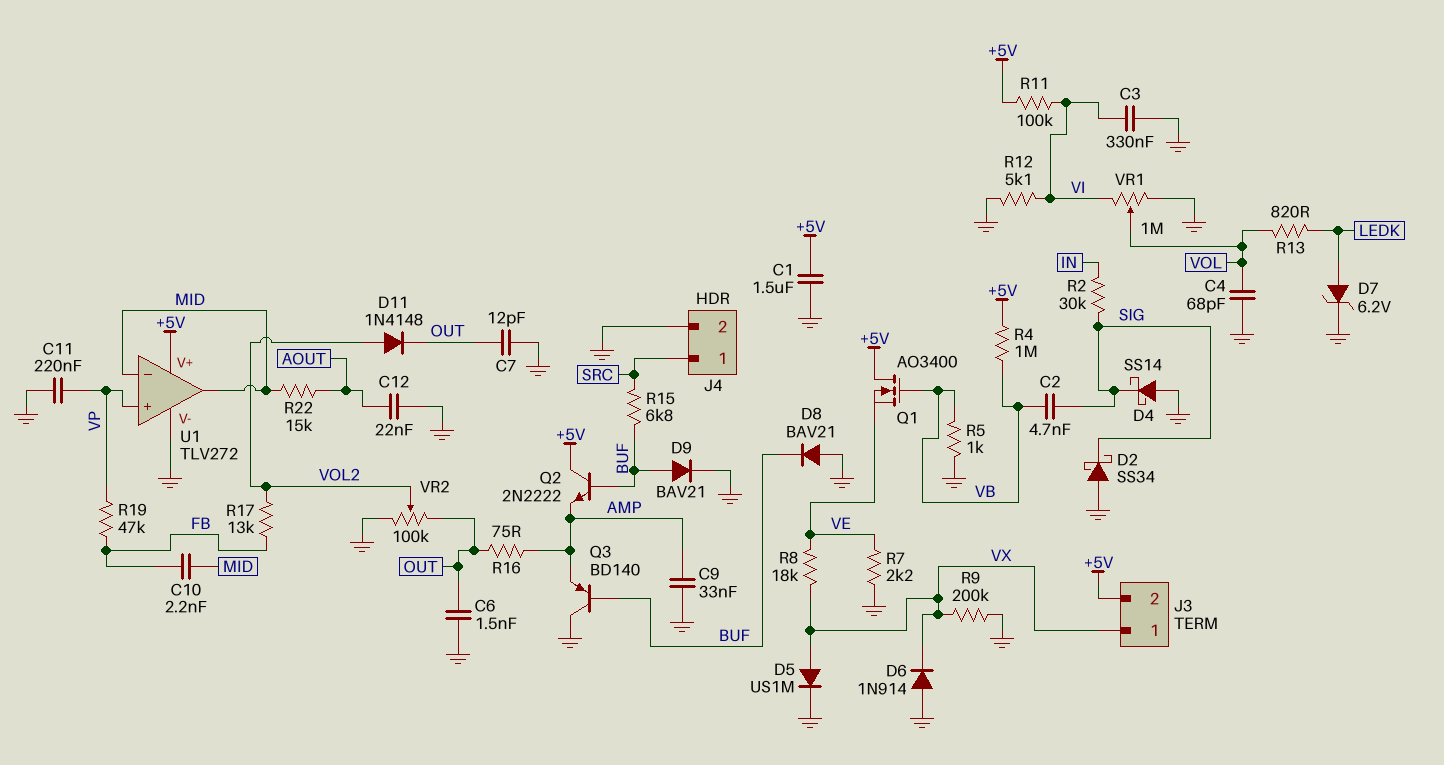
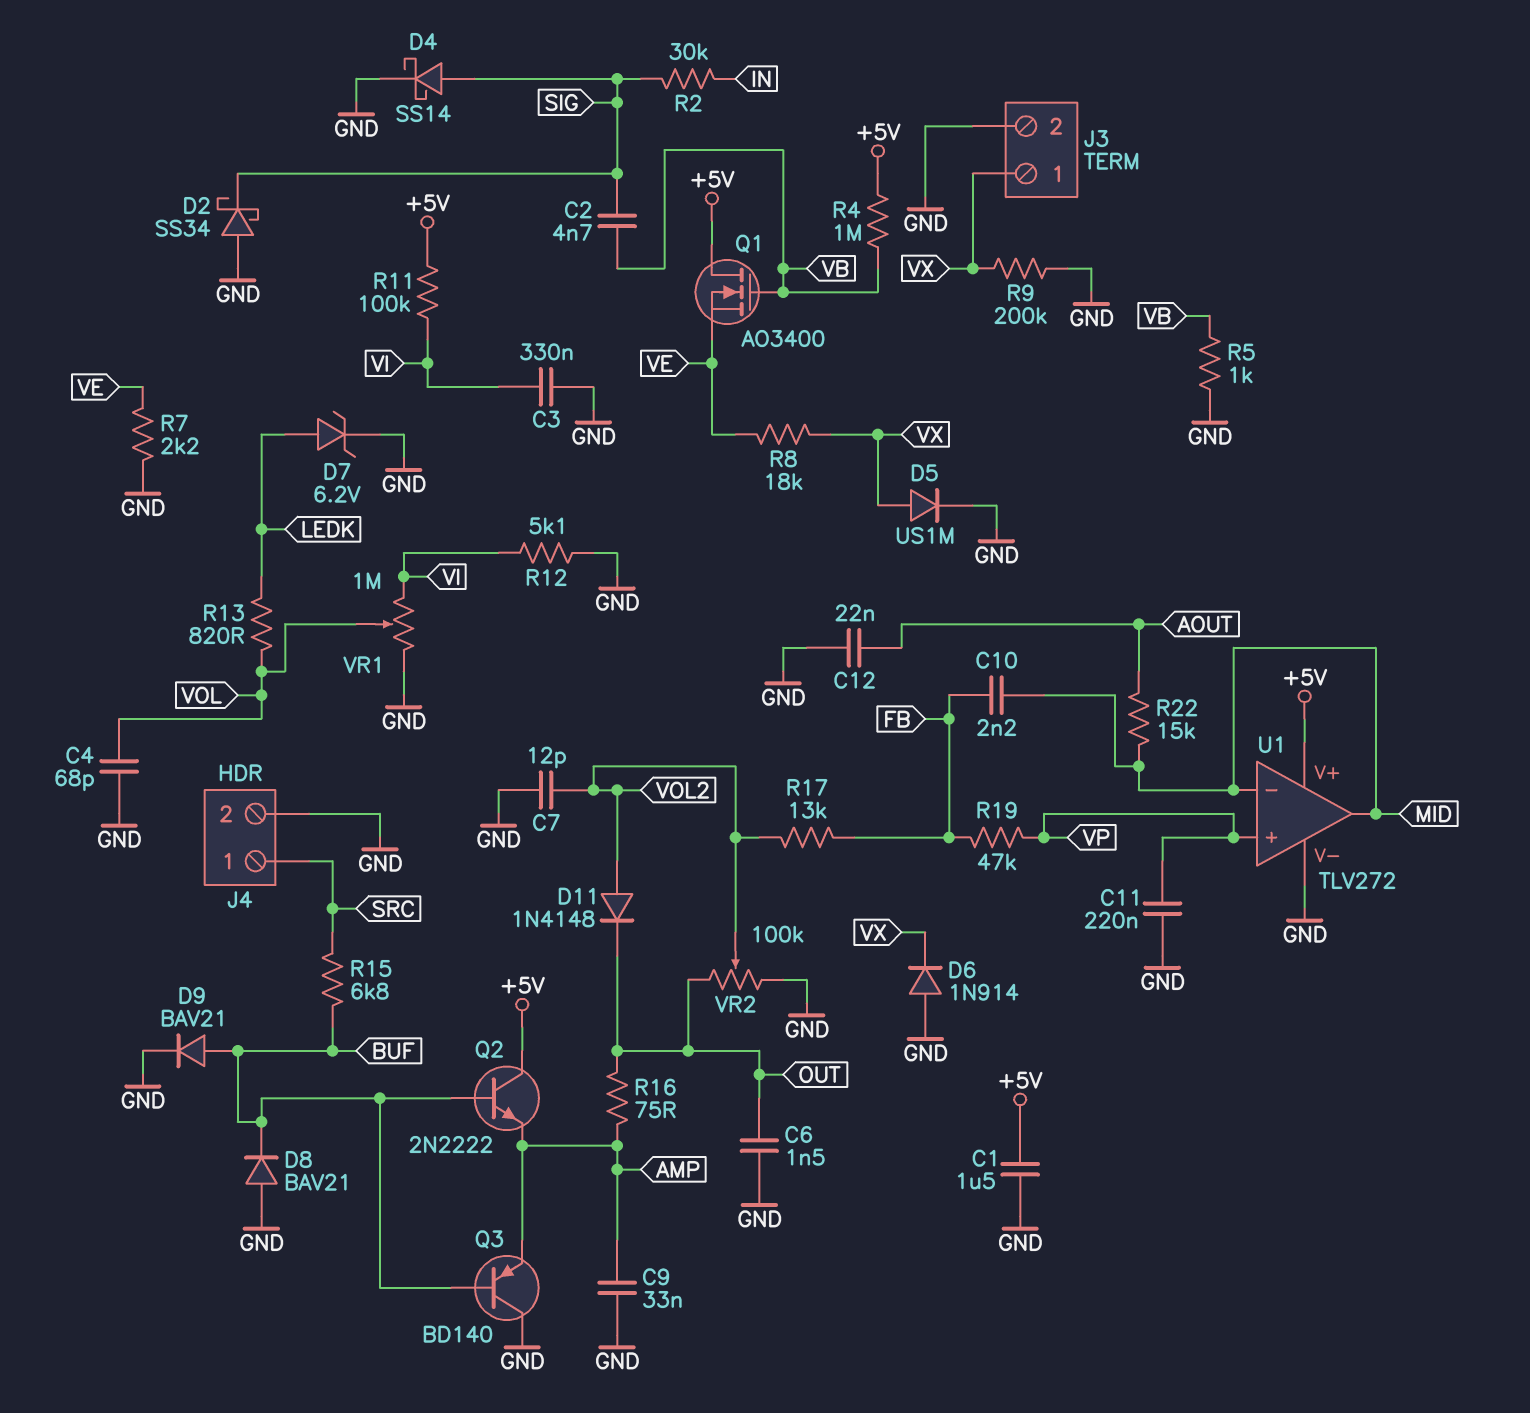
C7: 12pF (GND, OUT) -> 12pF (GND, VOL2)
D4: schottky SS14 (A GND, K SIG) -> schottky SS14 (A SIG, K GND)
J3 pin 2: +5V -> GND

